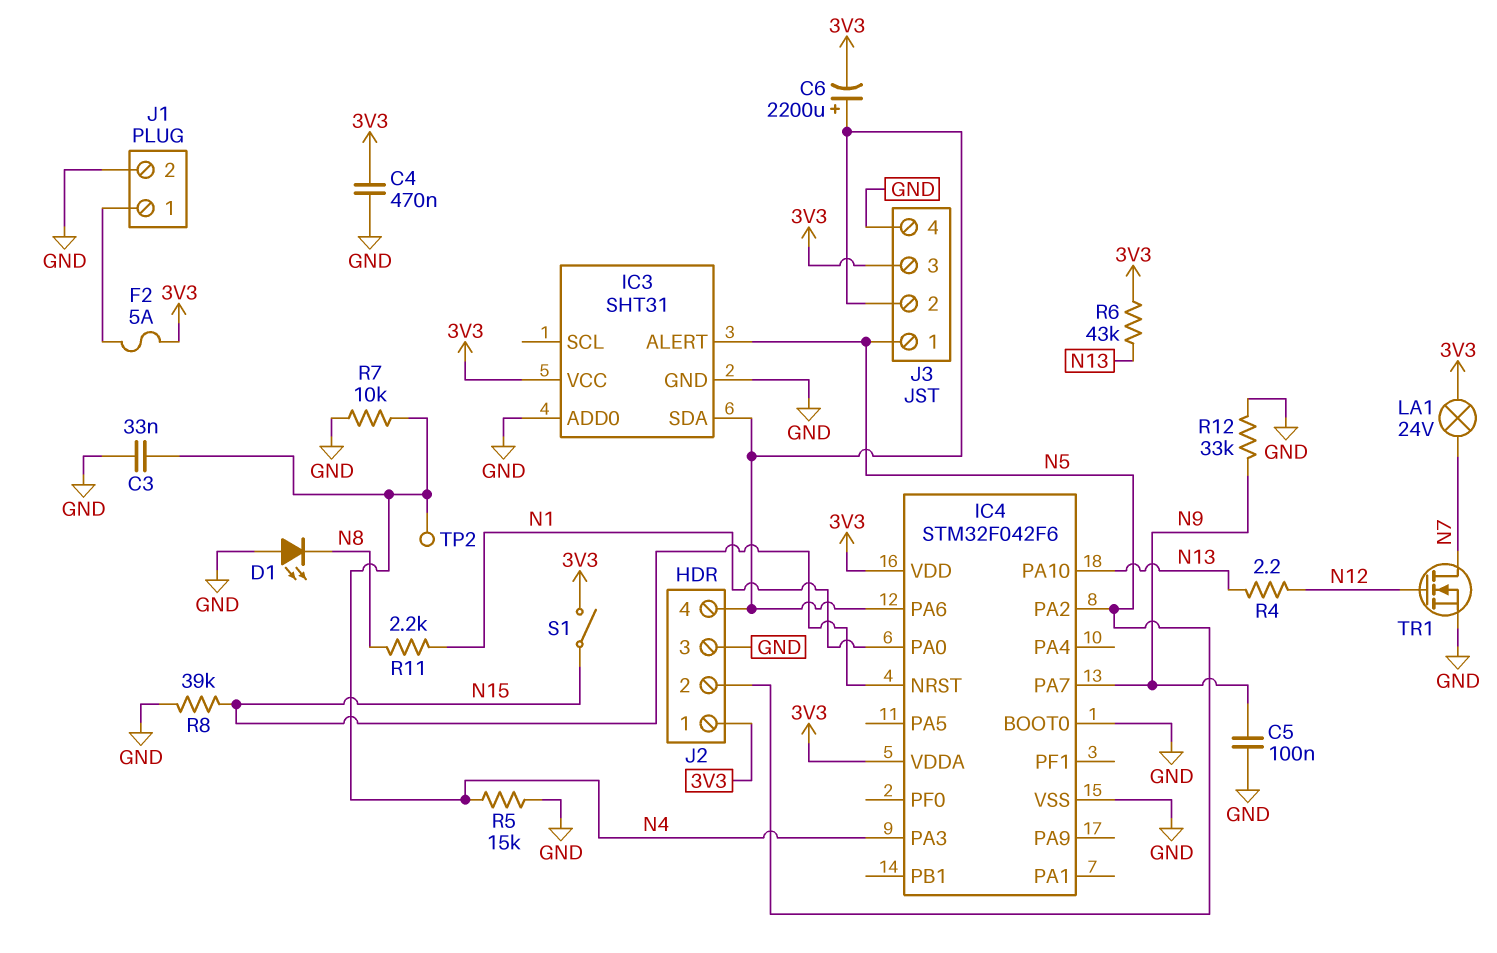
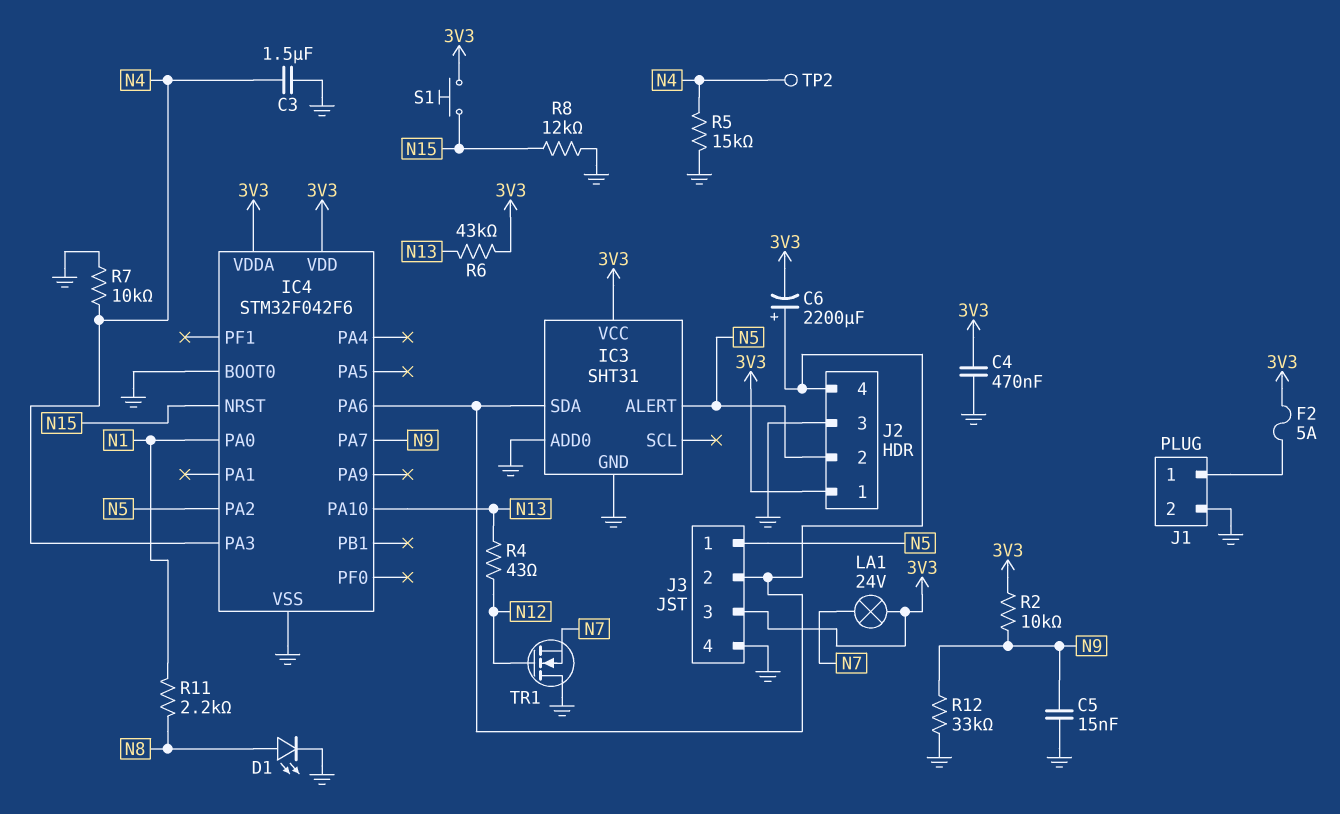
C3: 33nF (GND, N4) -> 1.5uF (GND, N4)
C5: 100nF (GND, N9) -> 15nF (GND, N9)
D1: LED (A GND, K N8) -> LED (A N8, K GND)
R2: none -> 10k (3V3, N9)
R4: 2.2 (N12, N13) -> 43 (N12, N13)
R8: 39k (GND, N15) -> 12k (GND, N15)
S1: switch (3V3, N15) -> button (3V3, N15)
TR1: NMOS (G N12, D N7, S GND) -> NMOS (G N12, D GND, S N7)

